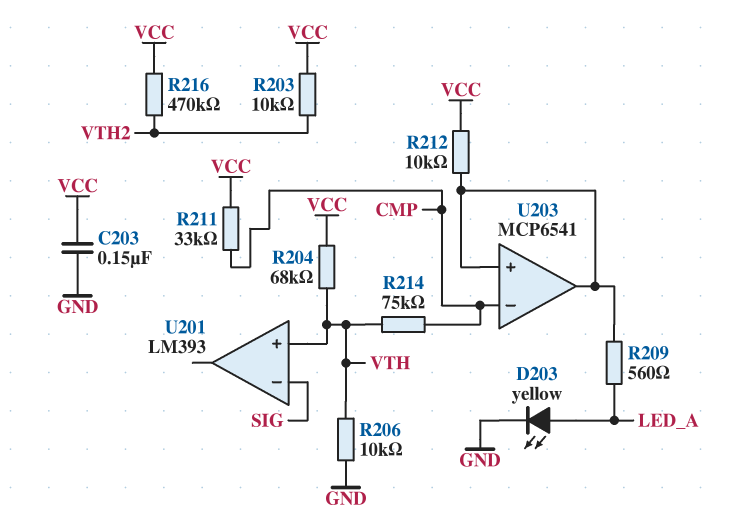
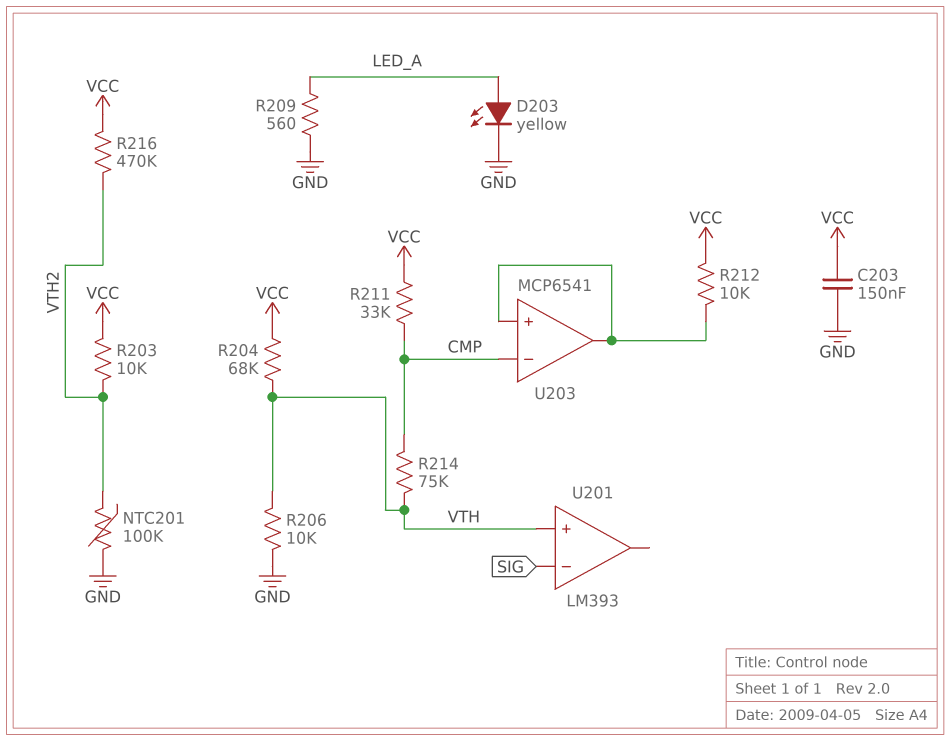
NTC201: none -> 100k (GND, VTH2)
R209: 560 (LED_A, U203/in+) -> 560 (GND, LED_A)

